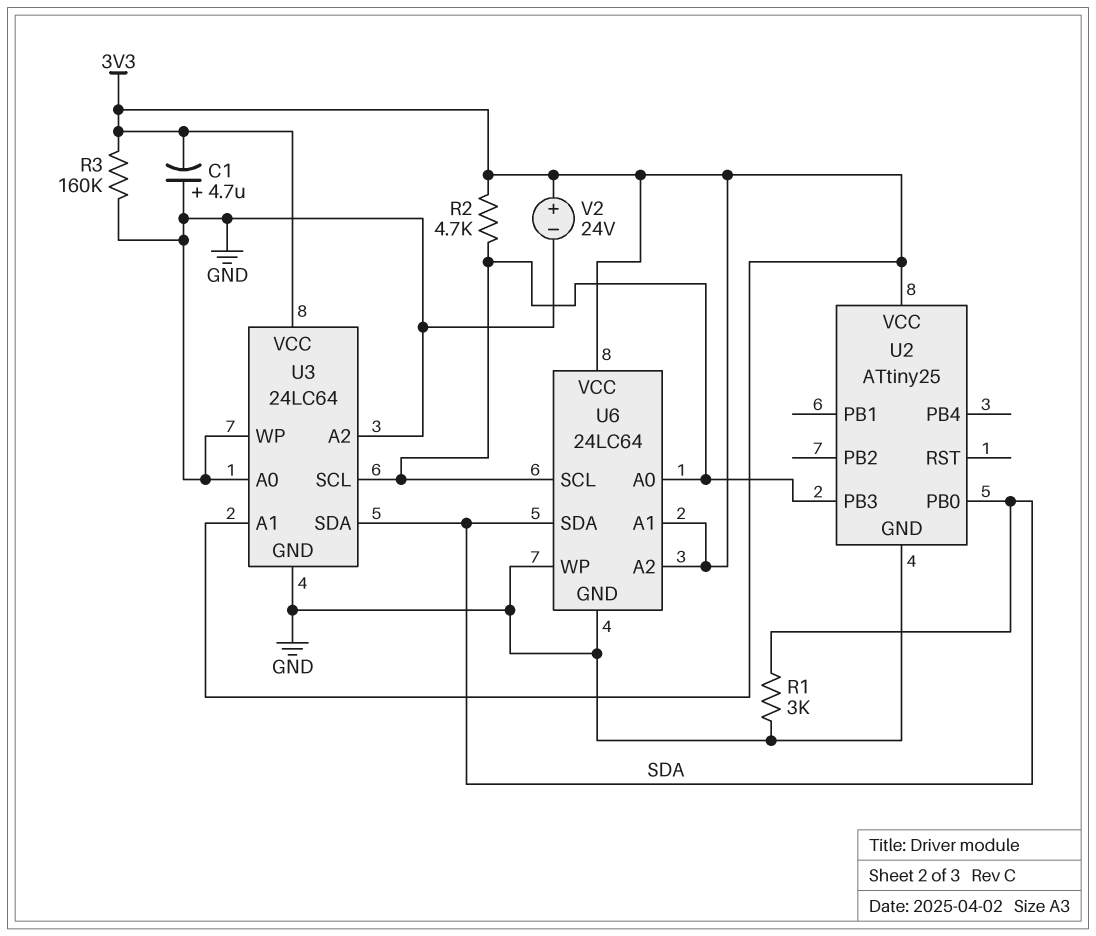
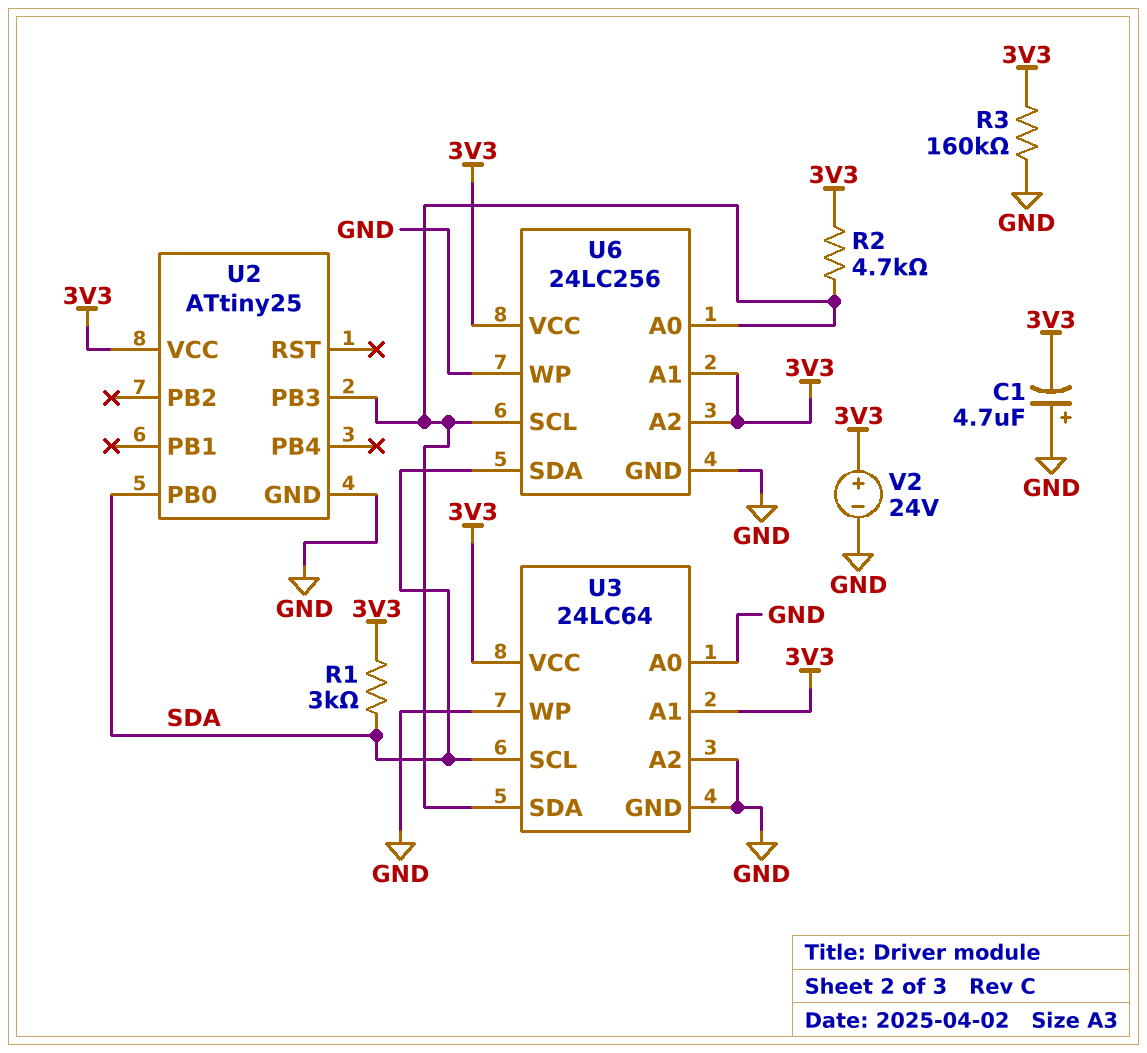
R1: 3k (GND, SDA) -> 3k (3V3, SDA)
U3 pin SCL: U2/PB3 -> SDA
U3 pin SDA: SDA -> U2/PB3
U6: 24LC64 -> 24LC256

